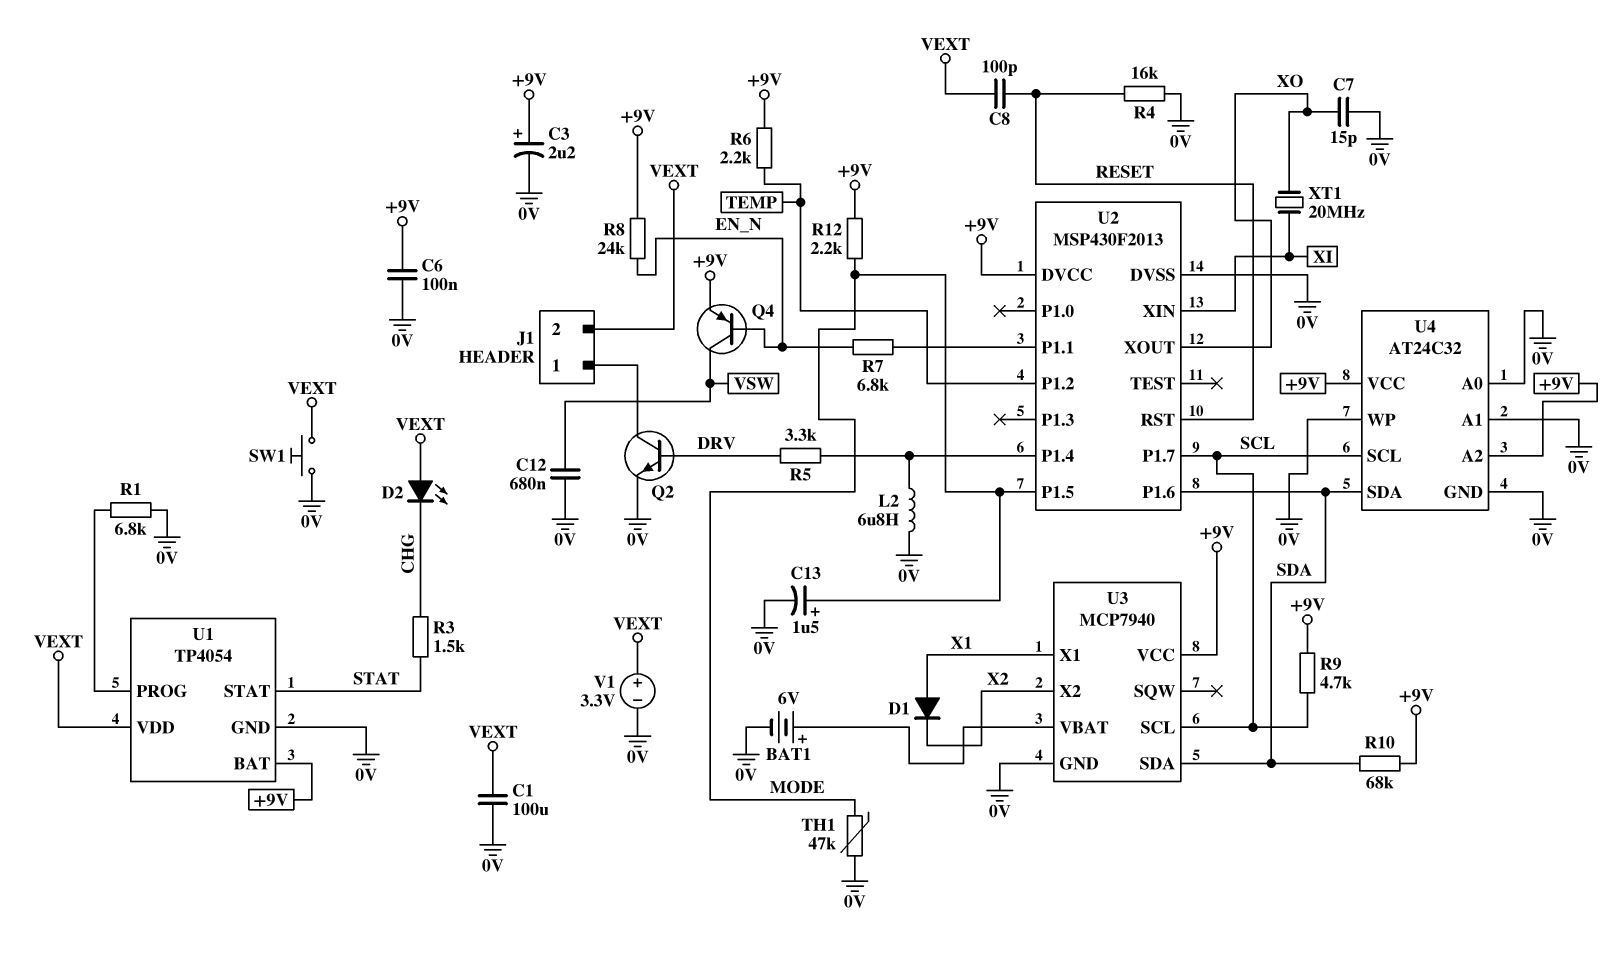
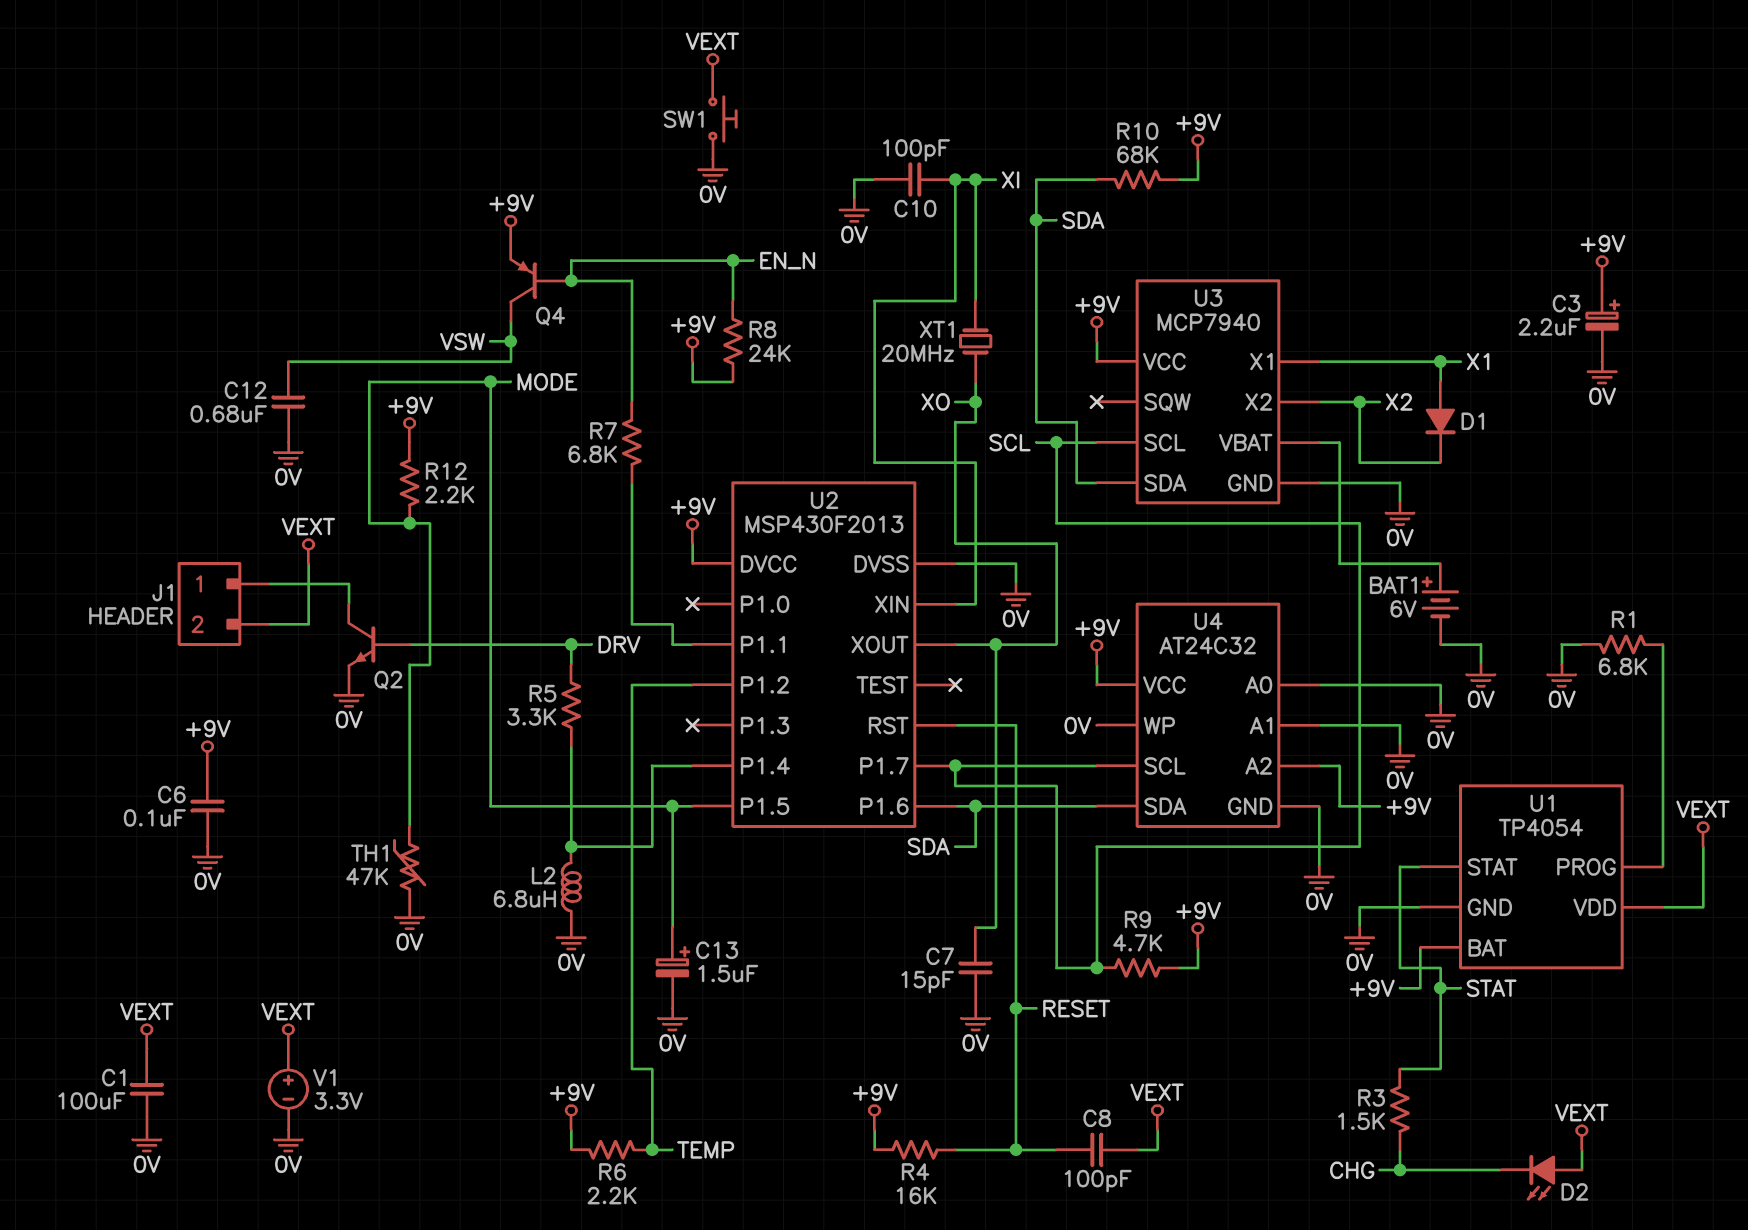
C10: none -> 100pF (0V, XI)
R4: 16k (0V, RESET) -> 16k (+9V, RESET)

